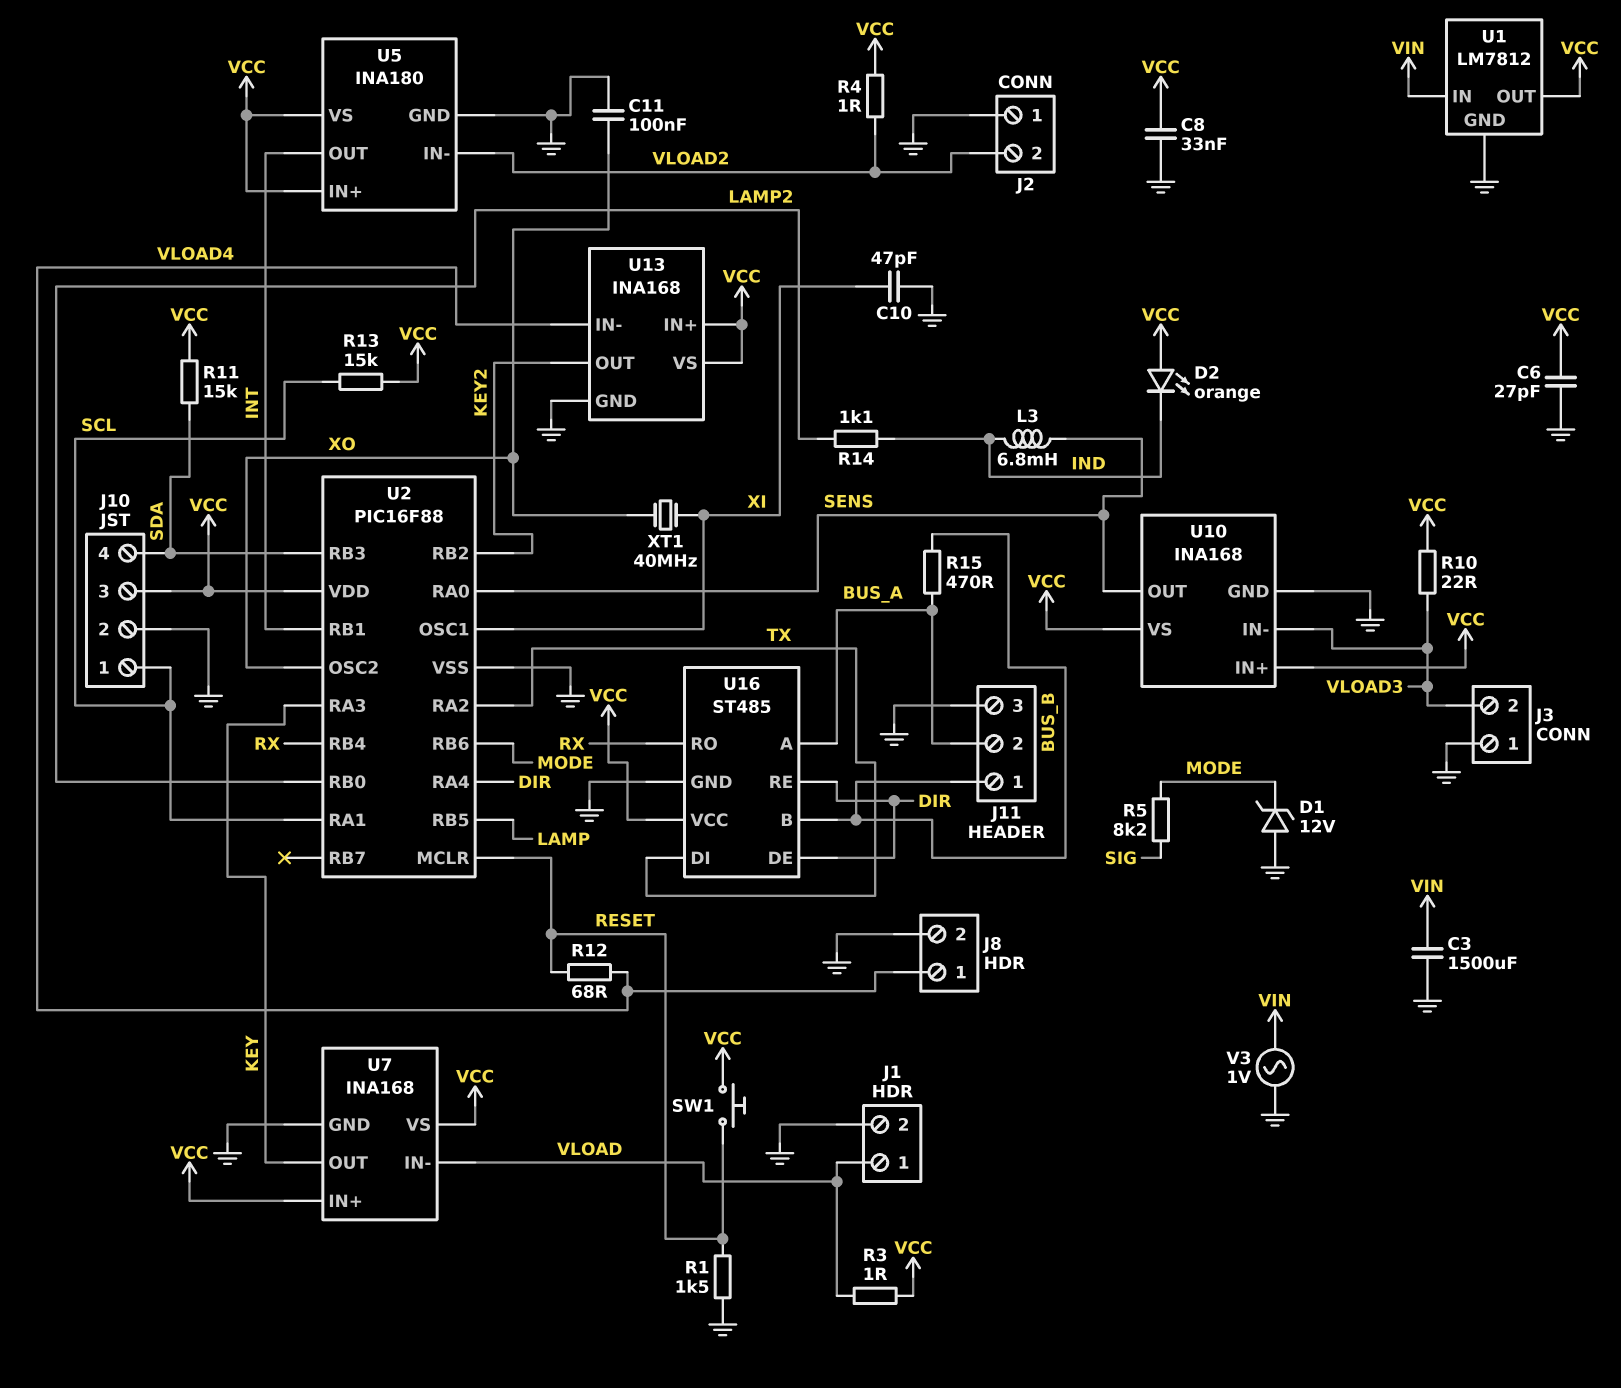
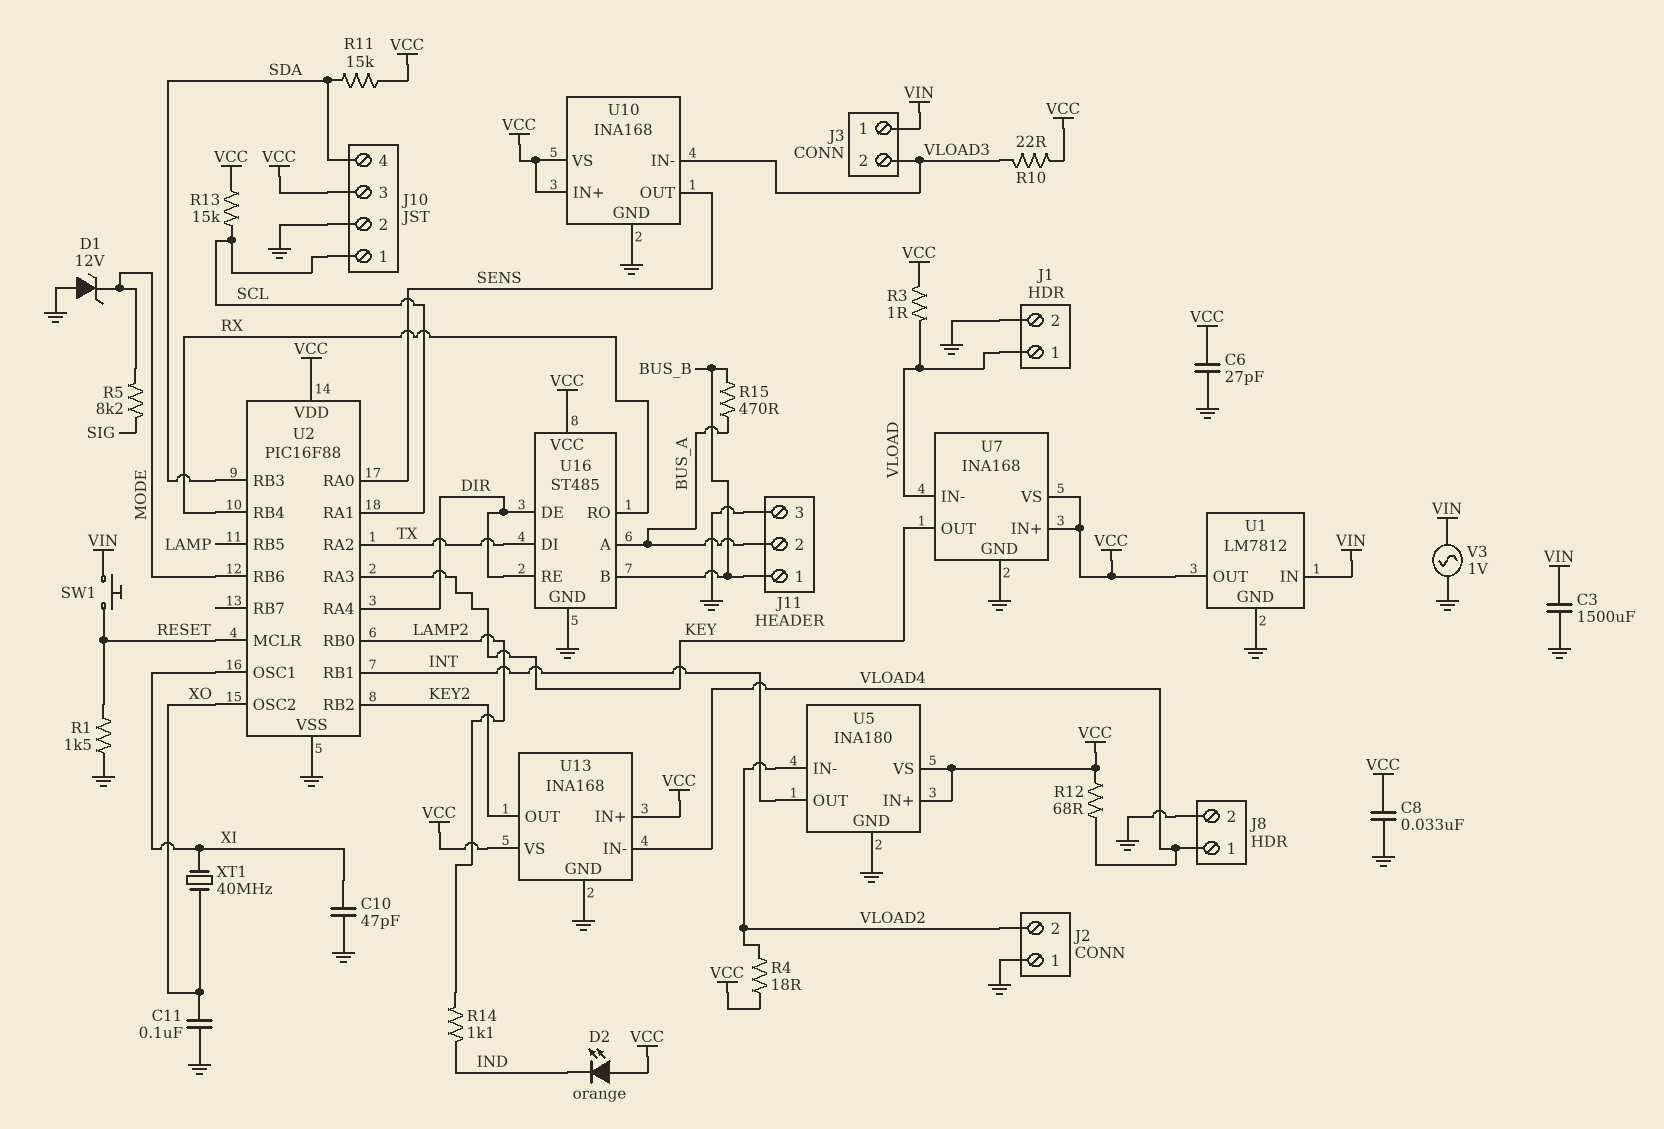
J3 pin 1: GND -> VIN
L3: 6.8mH (IND, SENS) -> none
R4: 1 (VCC, VLOAD2) -> 18 (VCC, VLOAD2)
R12: 68 (RESET, VLOAD4) -> 68 (VCC, VLOAD4)
SW1: button (RESET, VCC) -> button (RESET, VIN)

